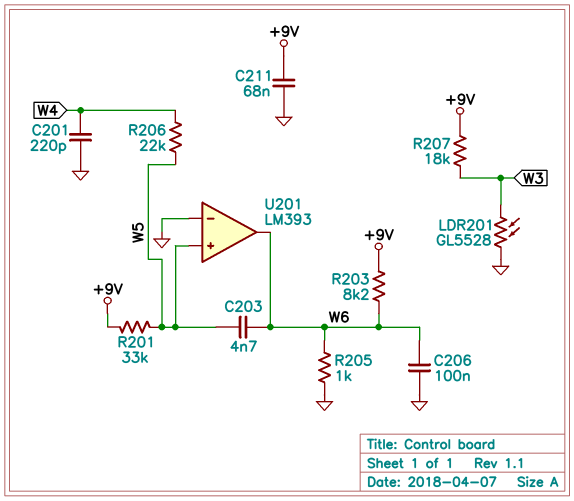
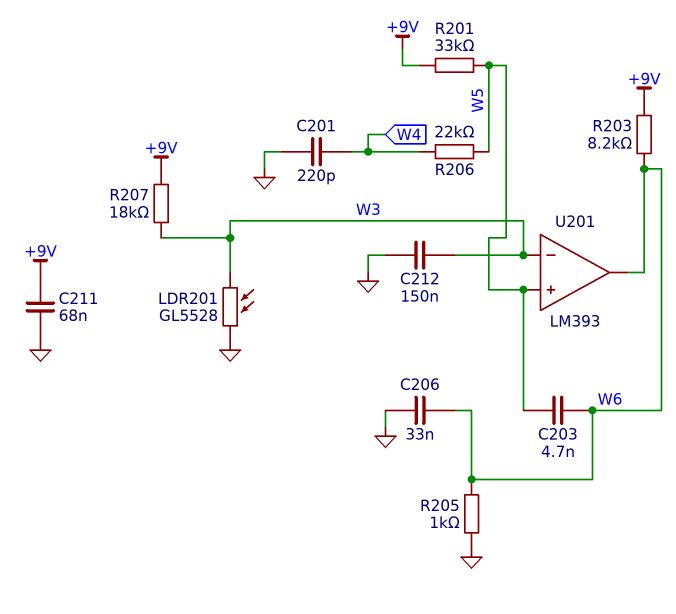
C206: 100nF (GND, W6) -> 33nF (GND, W6)
C212: none -> 150nF (GND, W3)
U201 pin in-: GND -> W3

